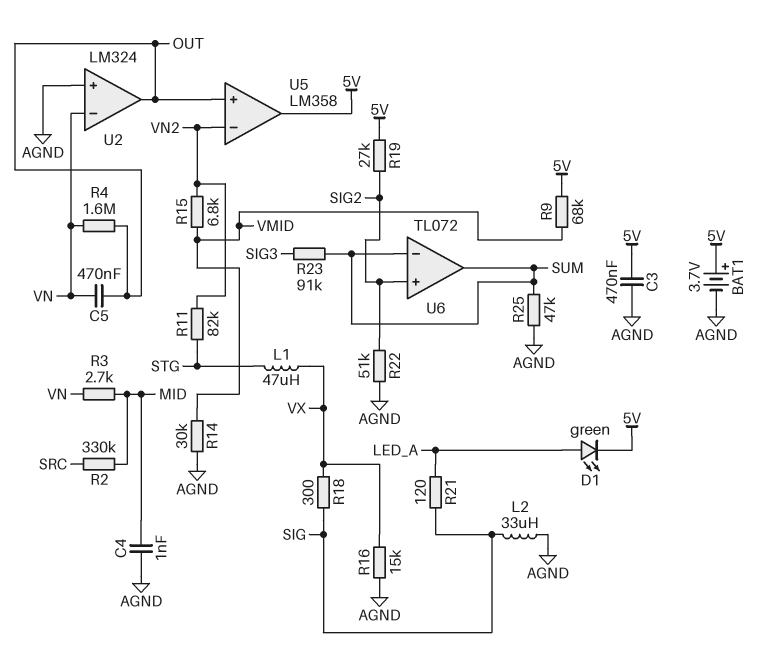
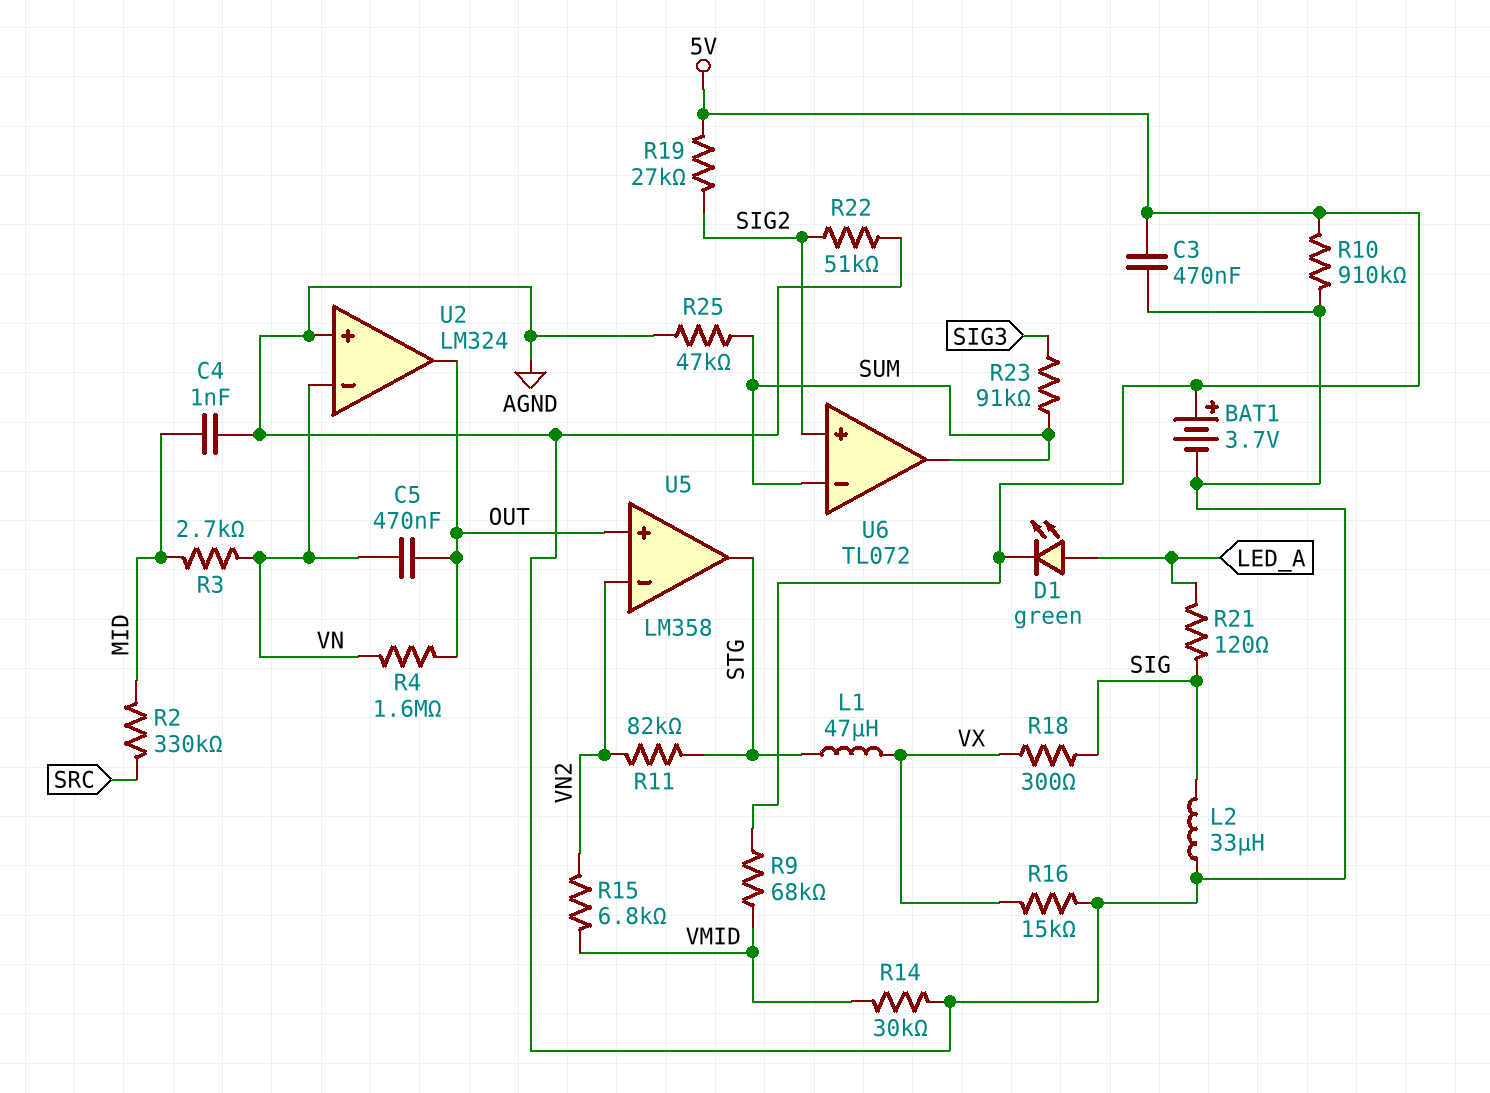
R10: none -> 910k (5V, AGND)
U5 pin out: 5V -> STG

